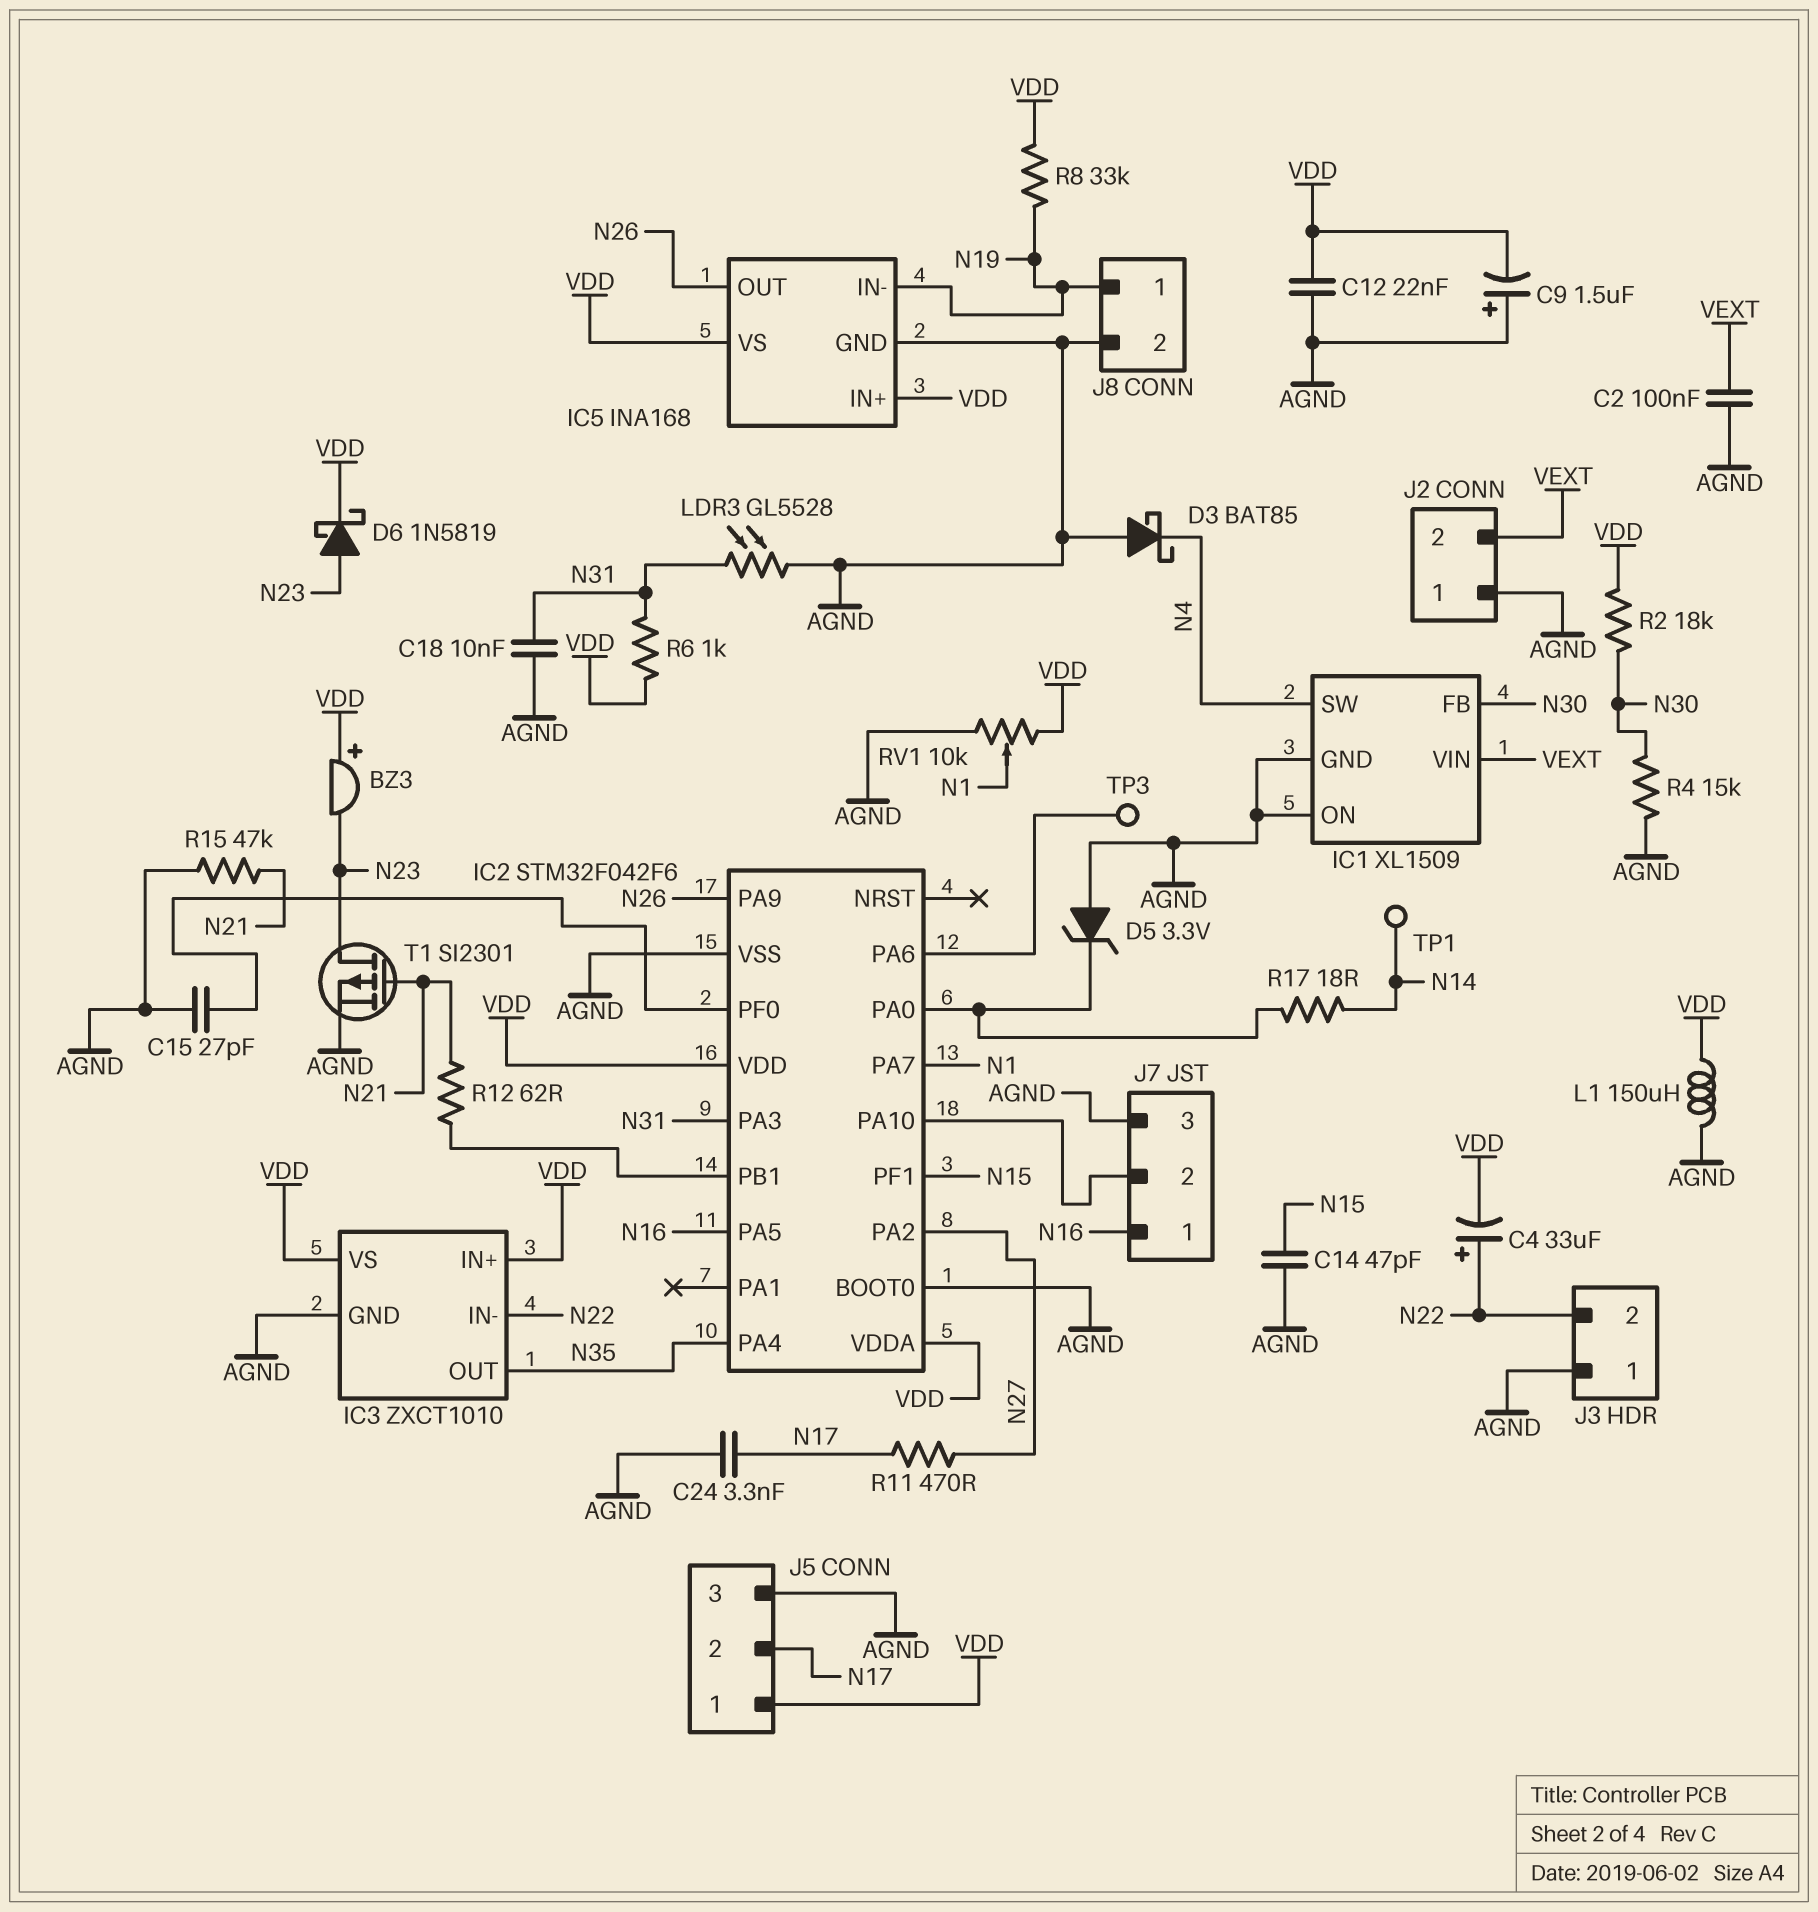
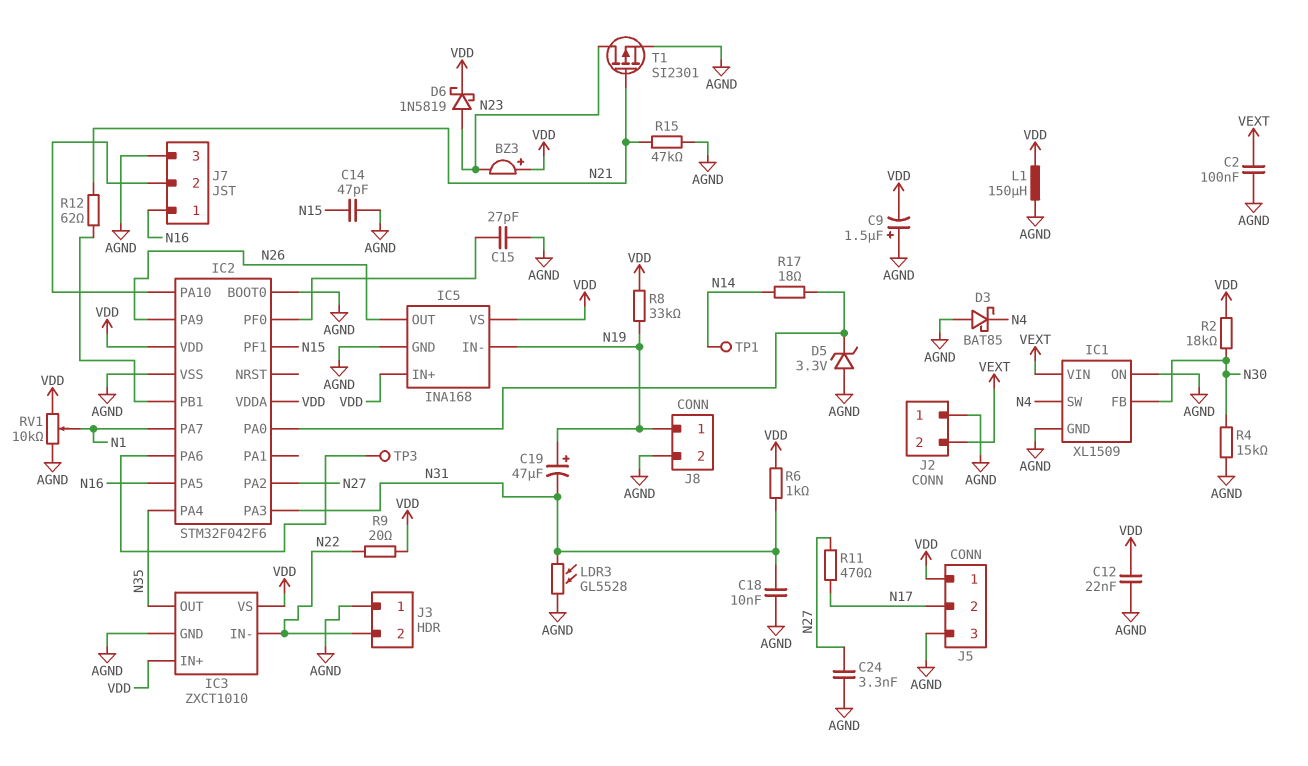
C4: 33uF (plus N22, minus VDD) -> none
C19: none -> 47uF (plus N19, minus N31)
C24: 3.3nF (AGND, N17) -> 3.3nF (AGND, N27)
R9: none -> 20 (N22, VDD)

